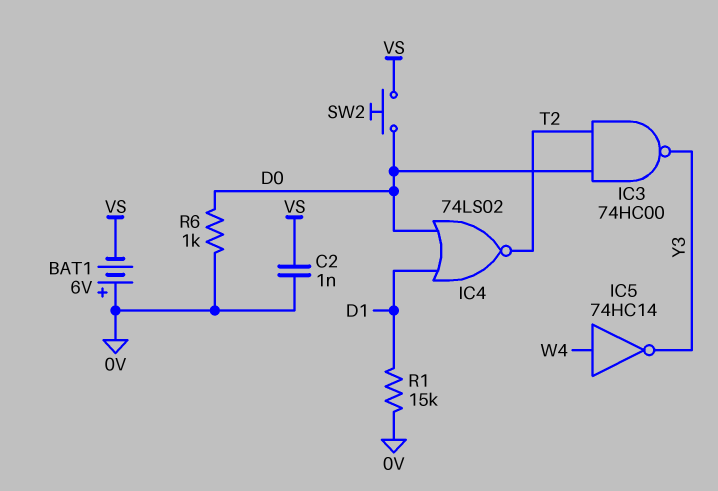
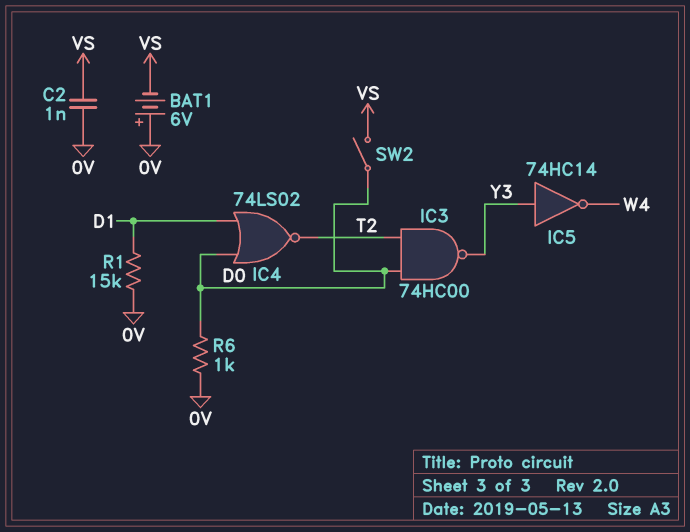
IC5: NOT 74HC14 (in W4, out Y3) -> NOT 74HC14 (in Y3, out W4)
SW2: button (D0, VS) -> switch (D0, VS)

